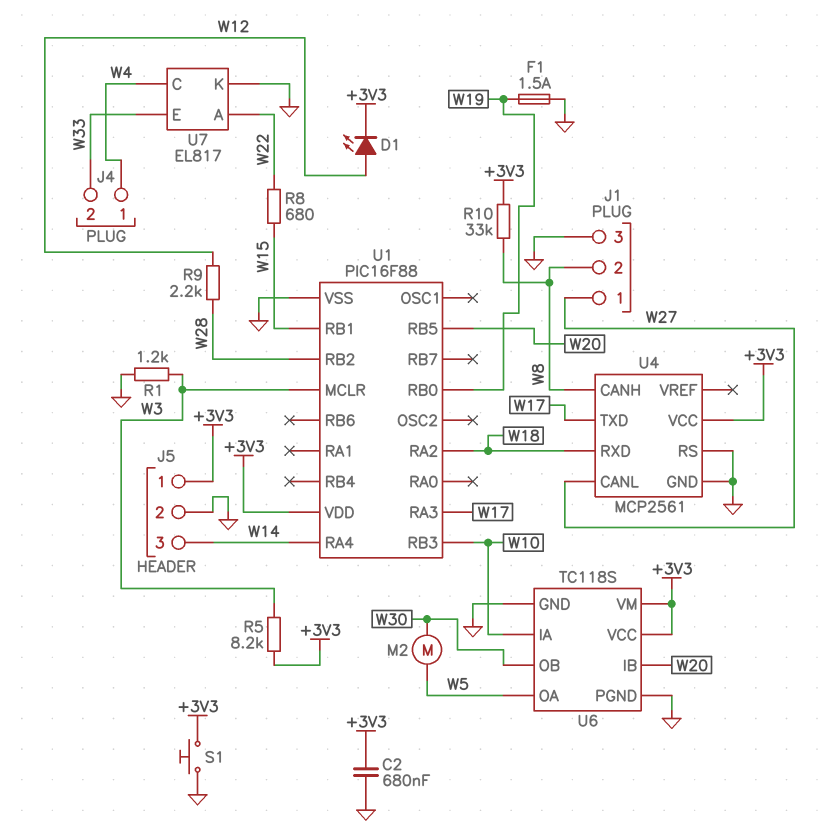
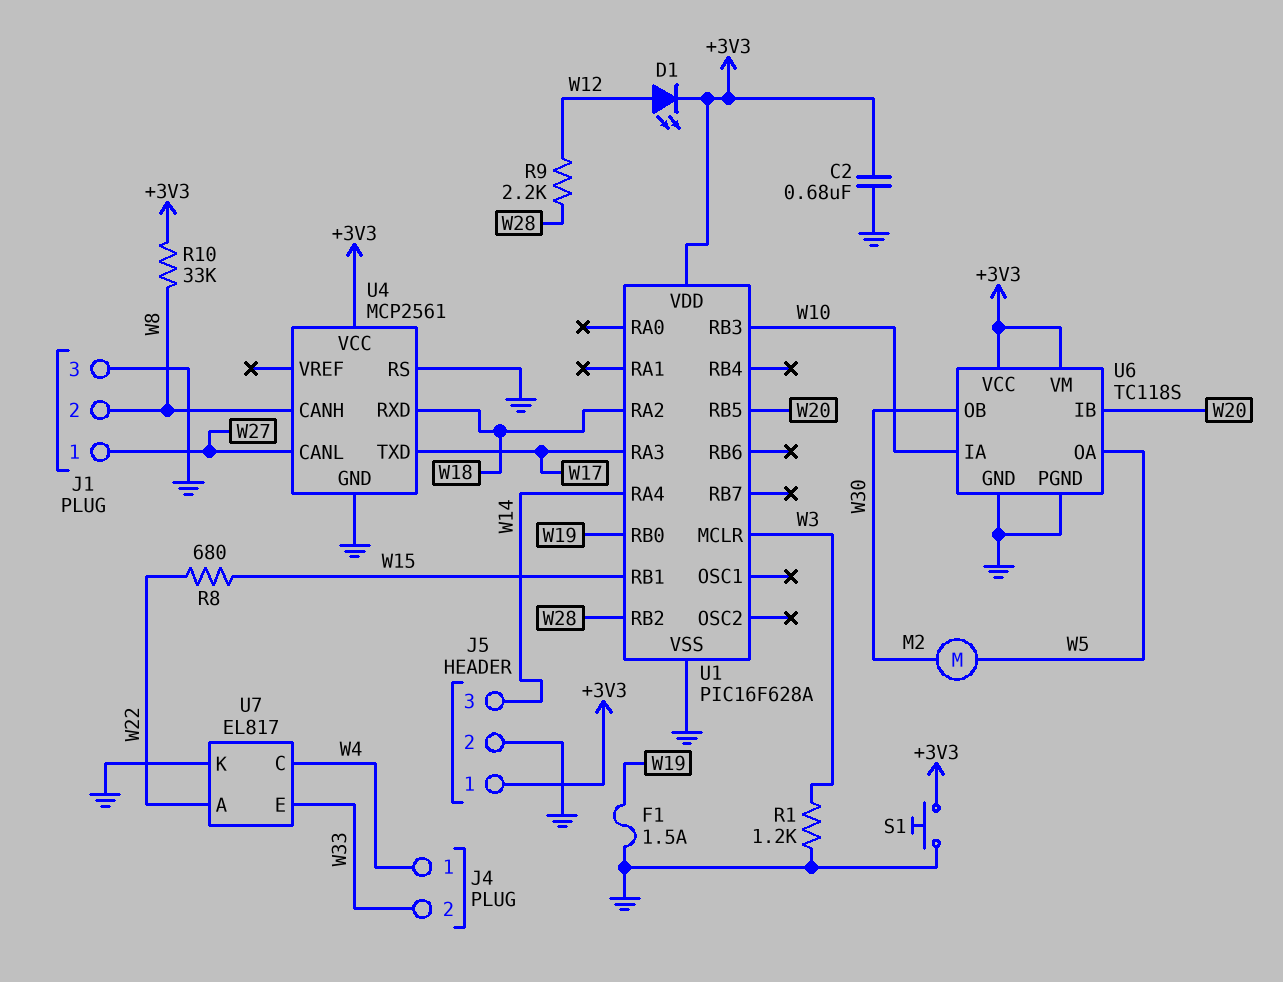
R5: 8.2k (+3V3, W3) -> none
U1: PIC16F88 -> PIC16F628A

